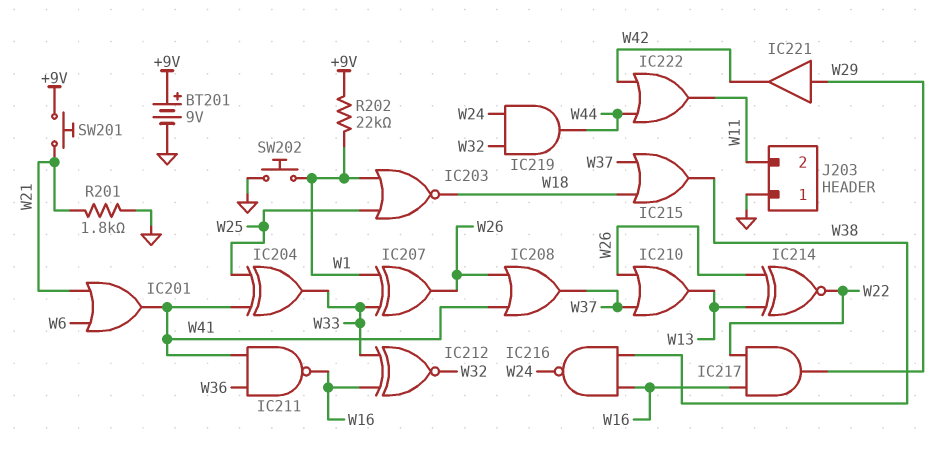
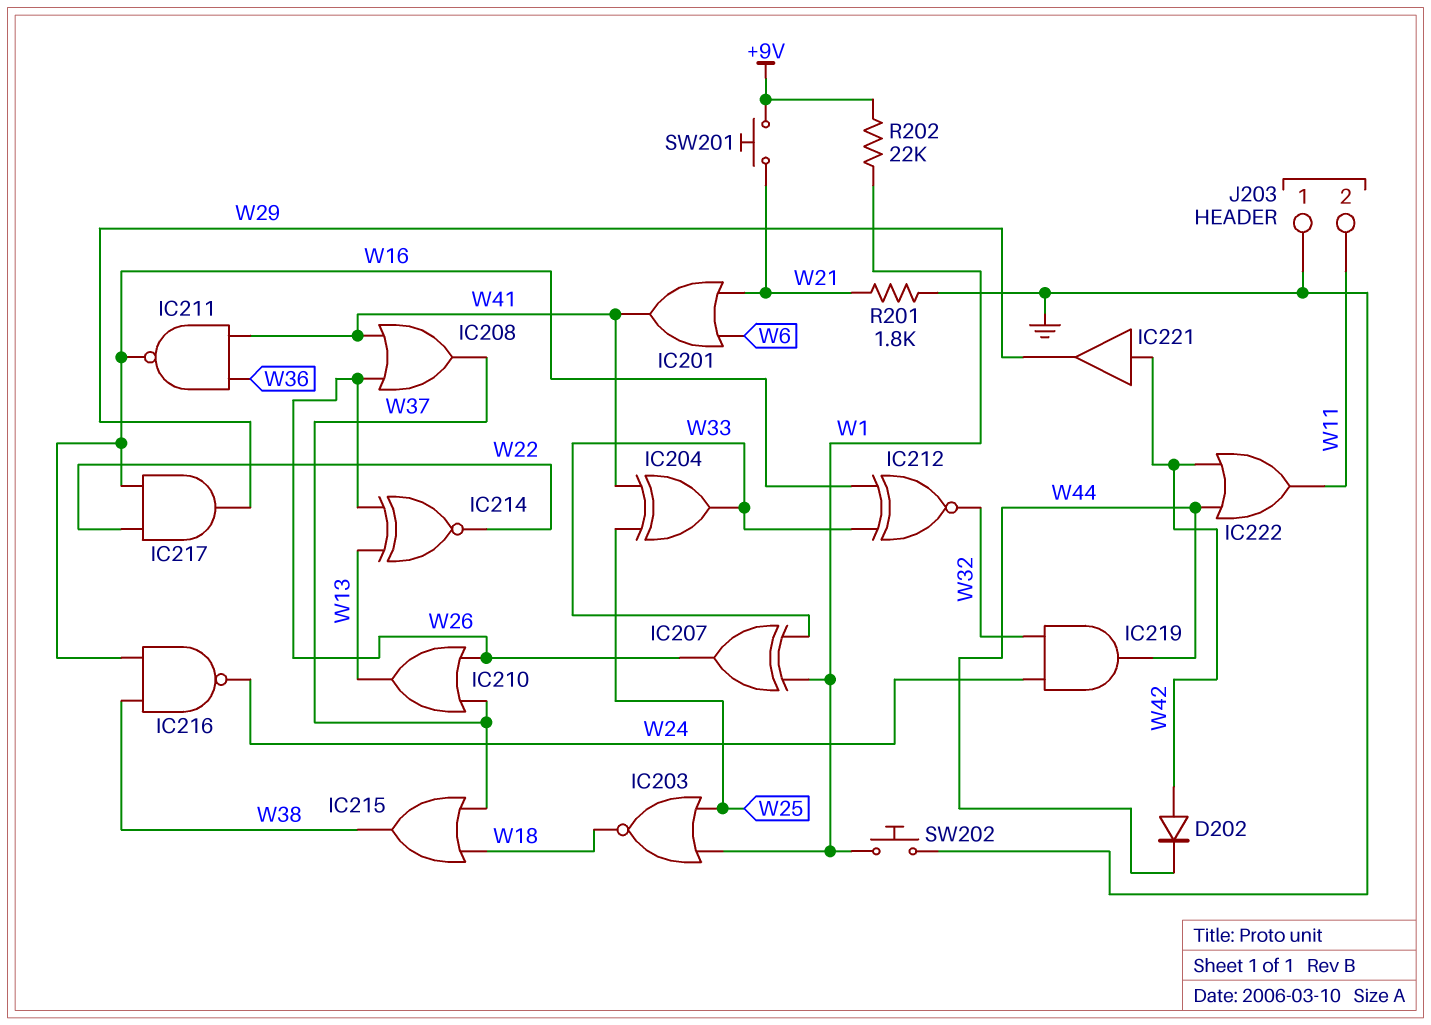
BT201: 9V (plus +9V, minus GND) -> none
D202: none -> diode (A W42, K W44)
IC221: buffer (in W29, out W42) -> buffer (in W42, out W29)

